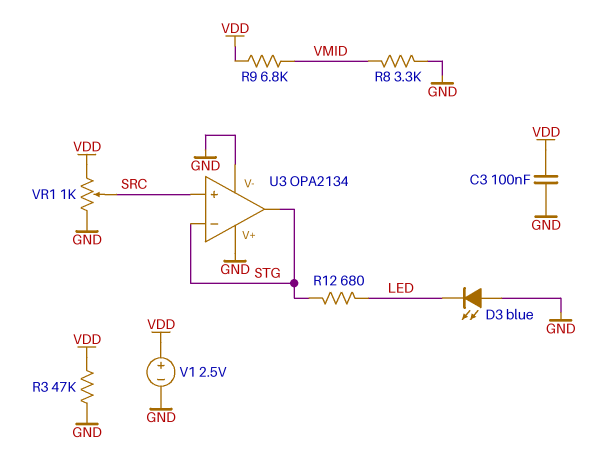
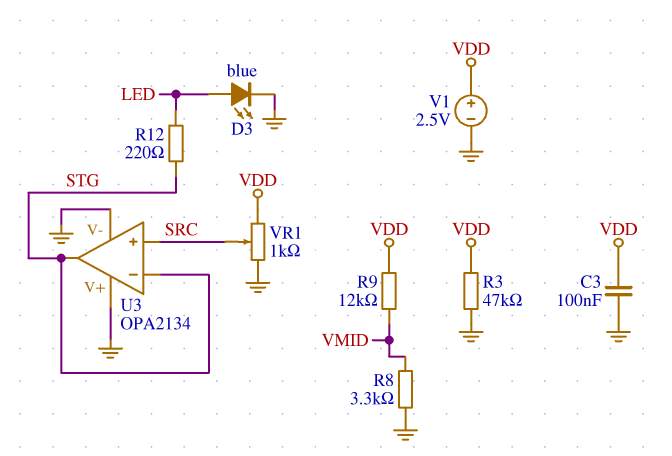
D3: LED blue (A GND, K LED) -> LED blue (A LED, K GND)
R9: 6.8k (VDD, VMID) -> 12k (VDD, VMID)
R12: 680 (LED, STG) -> 220 (LED, STG)

